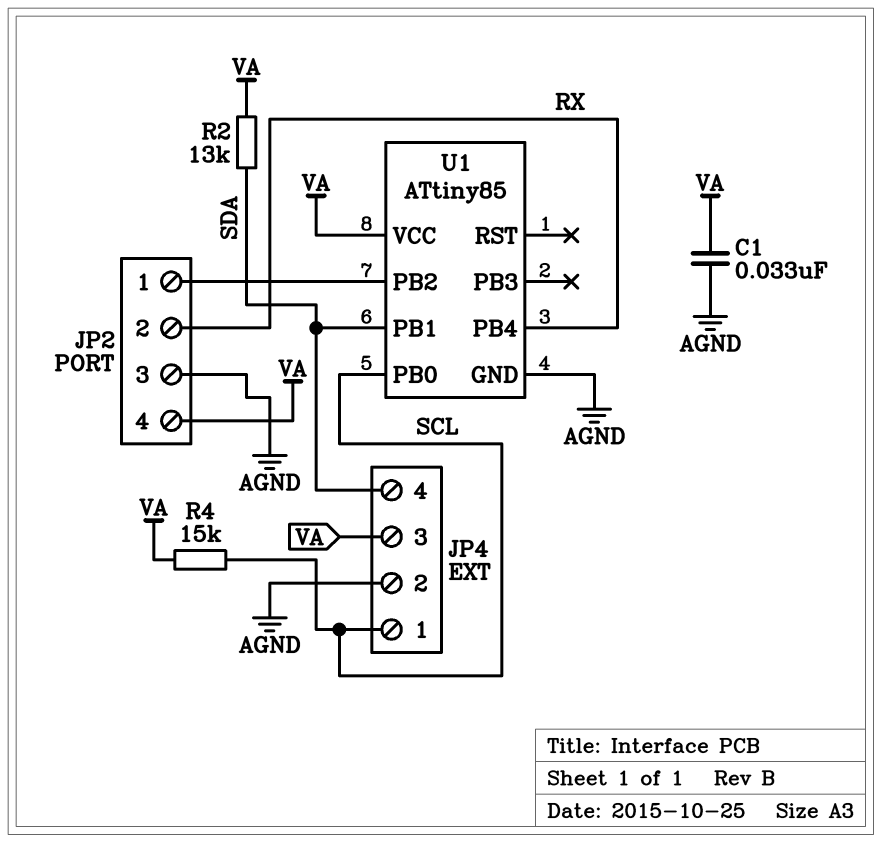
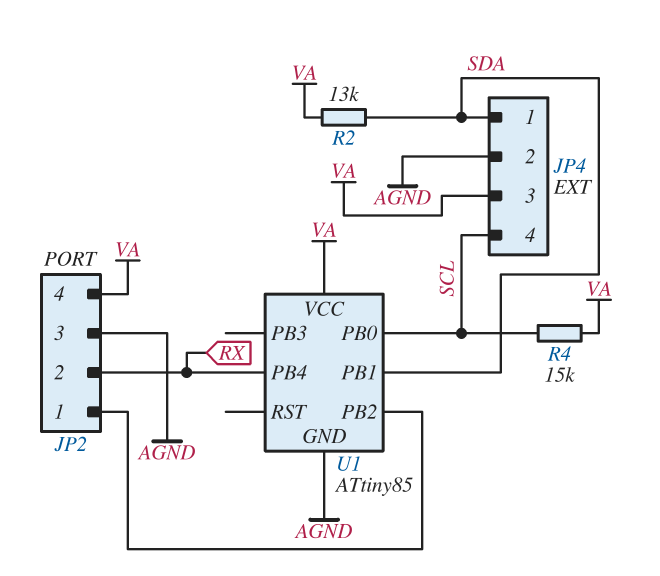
C1: 33nF (AGND, VA) -> none
JP4 pin 1: SCL -> SDA
JP4 pin 4: SDA -> SCL

